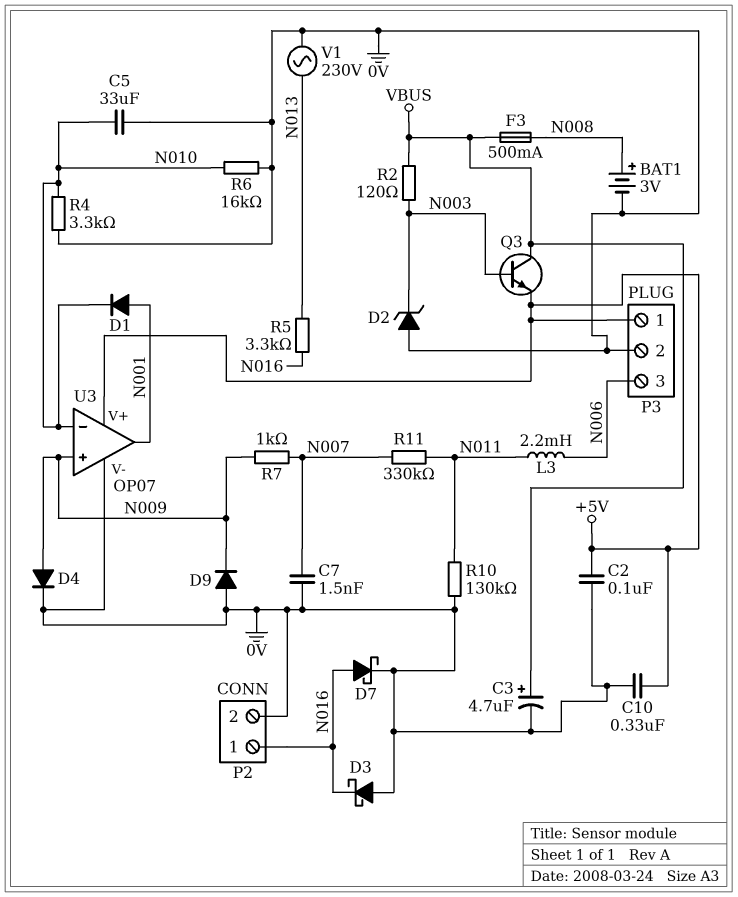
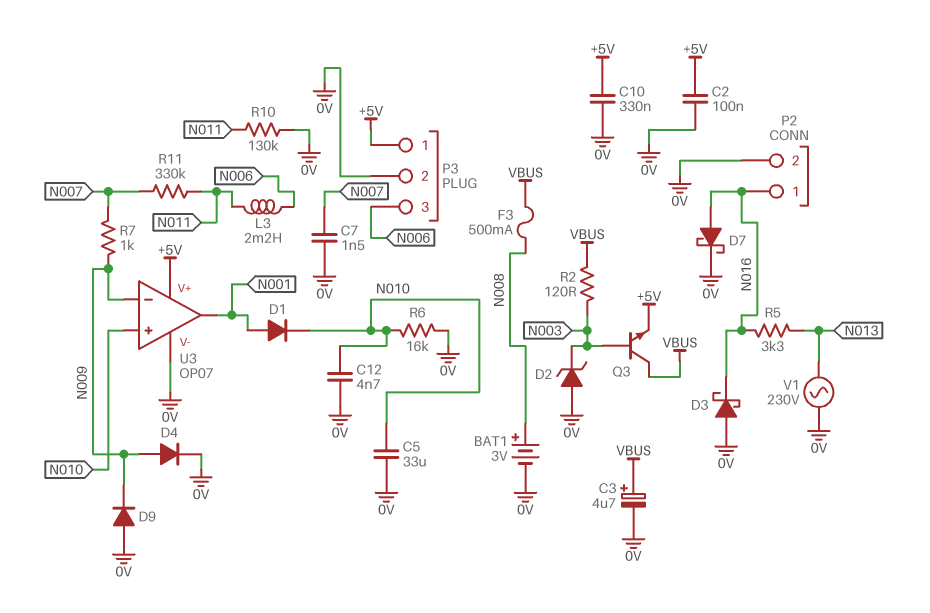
C12: none -> 4.7nF (0V, N010)
R4: 3.3k (0V, N010) -> none
U3 pin in+: N009 -> N010
U3 pin in-: N010 -> N009

